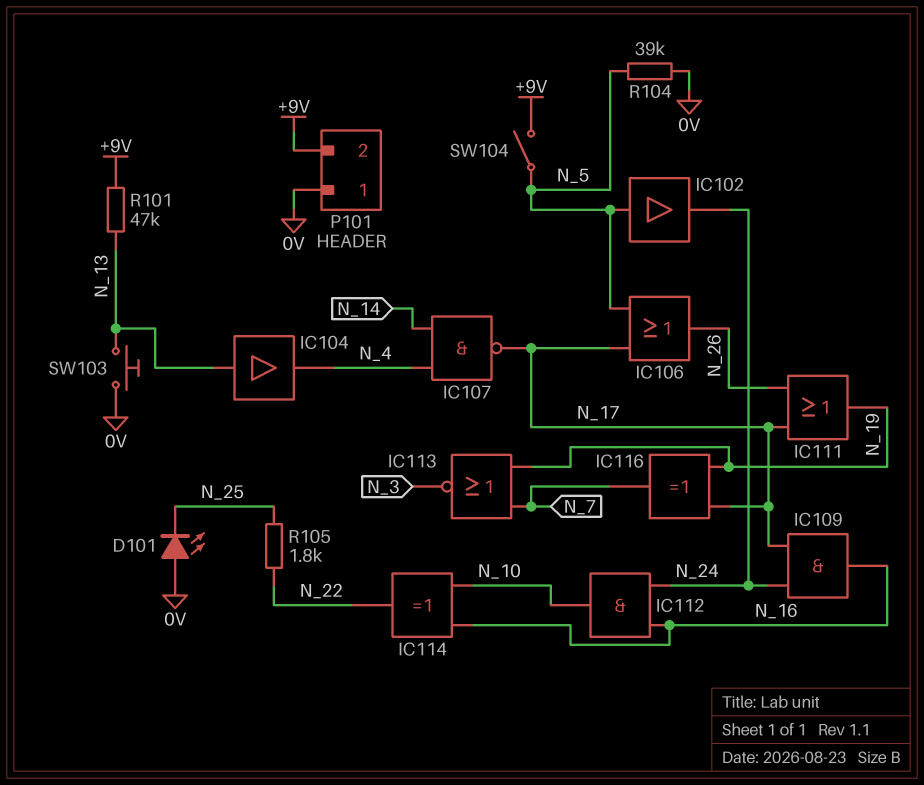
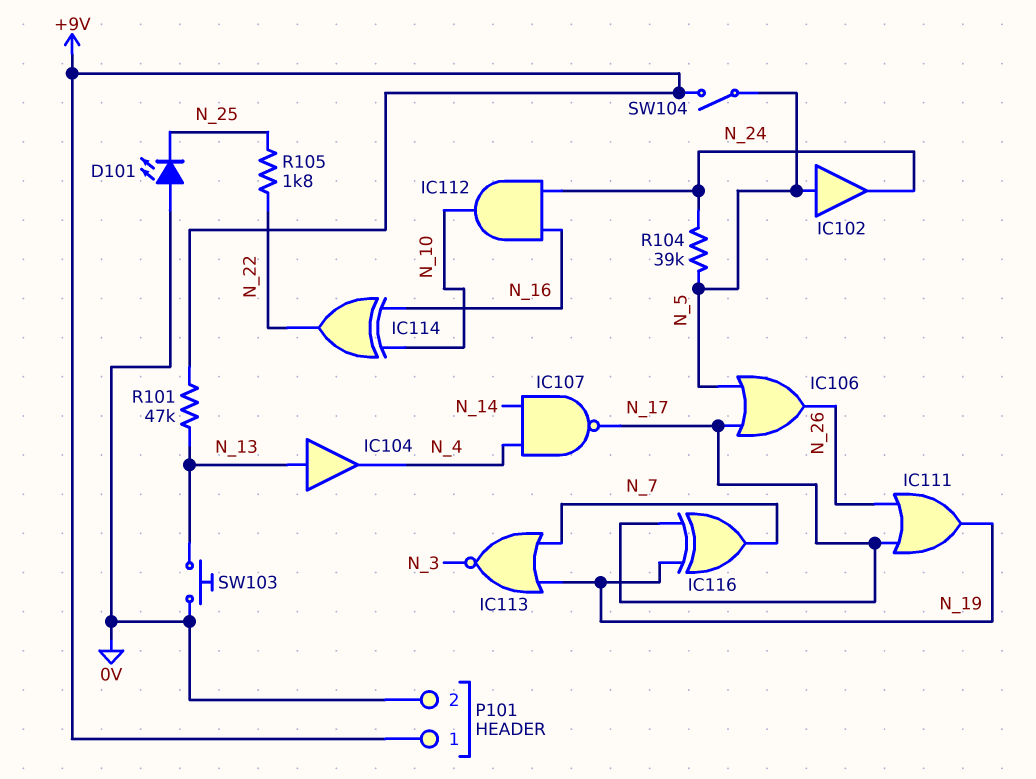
IC109: AND (in N_17, in N_24, out N_16) -> none
P101 pin 1: 0V -> +9V
P101 pin 2: +9V -> 0V
R104: 39k (0V, N_5) -> 39k (N_5, N_24)

